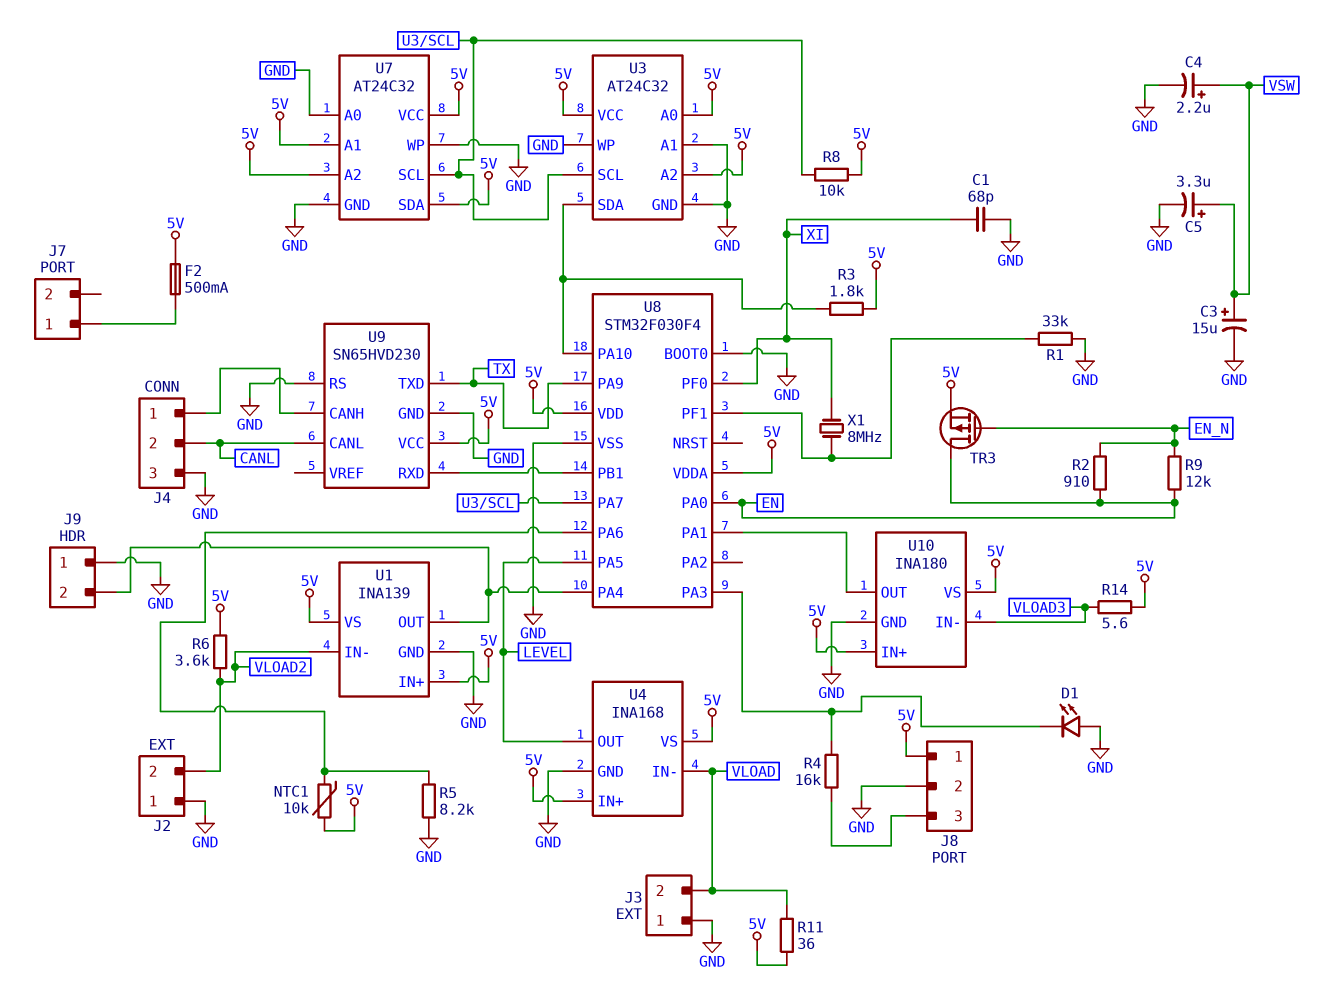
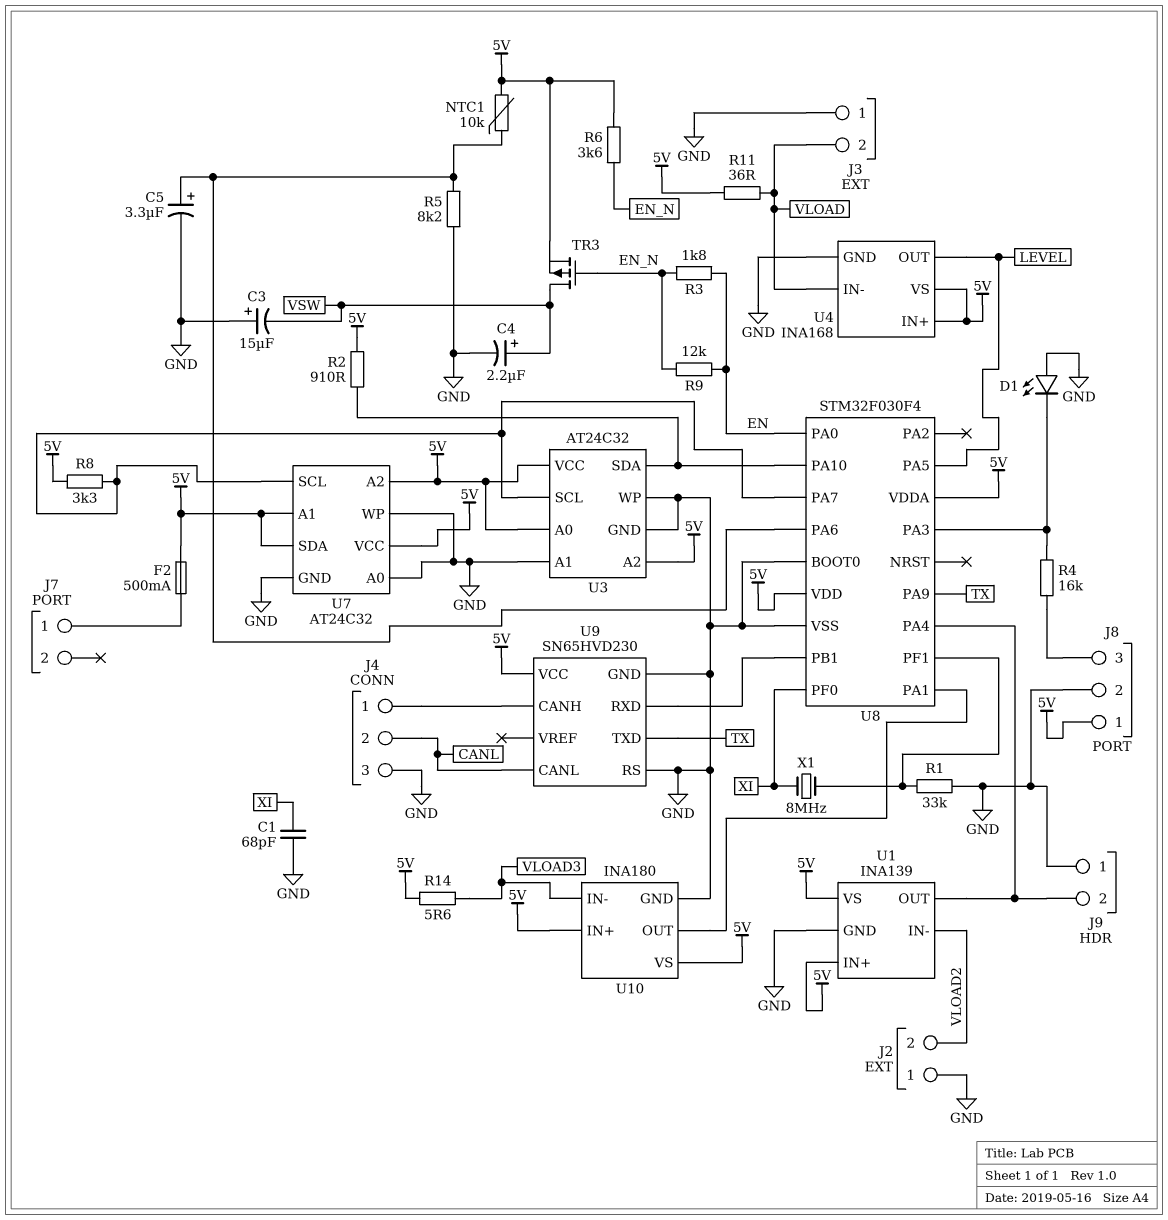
C3: 15uF (plus VSW, minus GND) -> 15uF (plus GND, minus VSW)
C5: 3.3uF (plus VSW, minus GND) -> 3.3uF (plus U8/PA6, minus GND)
R2: 910 (EN, EN_N) -> 910 (5V, U3/SDA)
R3: 1.8k (5V, U3/SDA) -> 1.8k (EN, EN_N)
R6: 3.6k (5V, VLOAD2) -> 3.6k (5V, EN_N)
R8: 10k (5V, U3/SCL) -> 3.3k (5V, U3/SCL)
TR3: PMOS (G EN_N, D EN, S 5V) -> PMOS (G EN_N, D VSW, S 5V)

